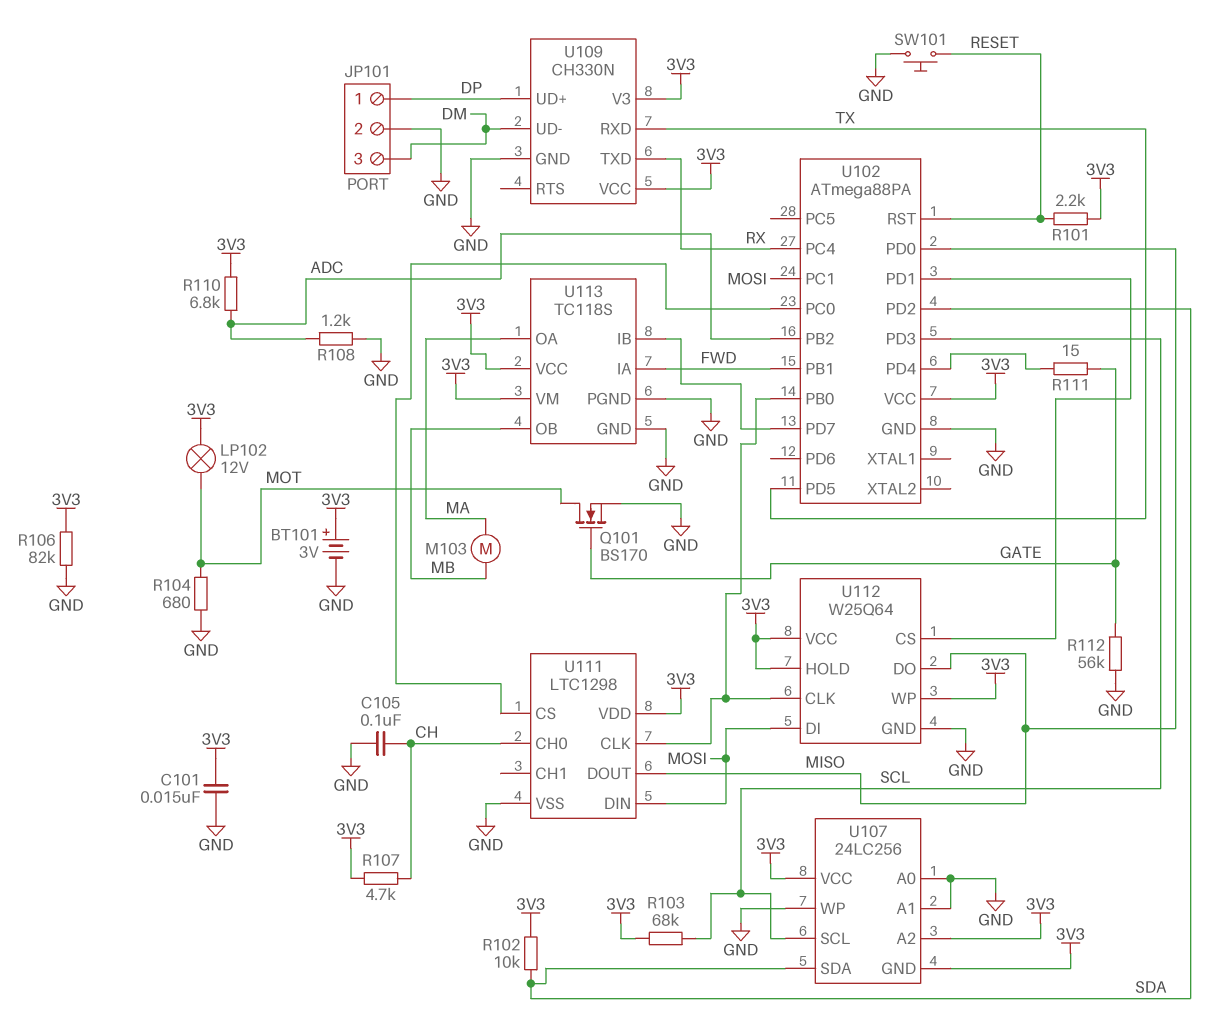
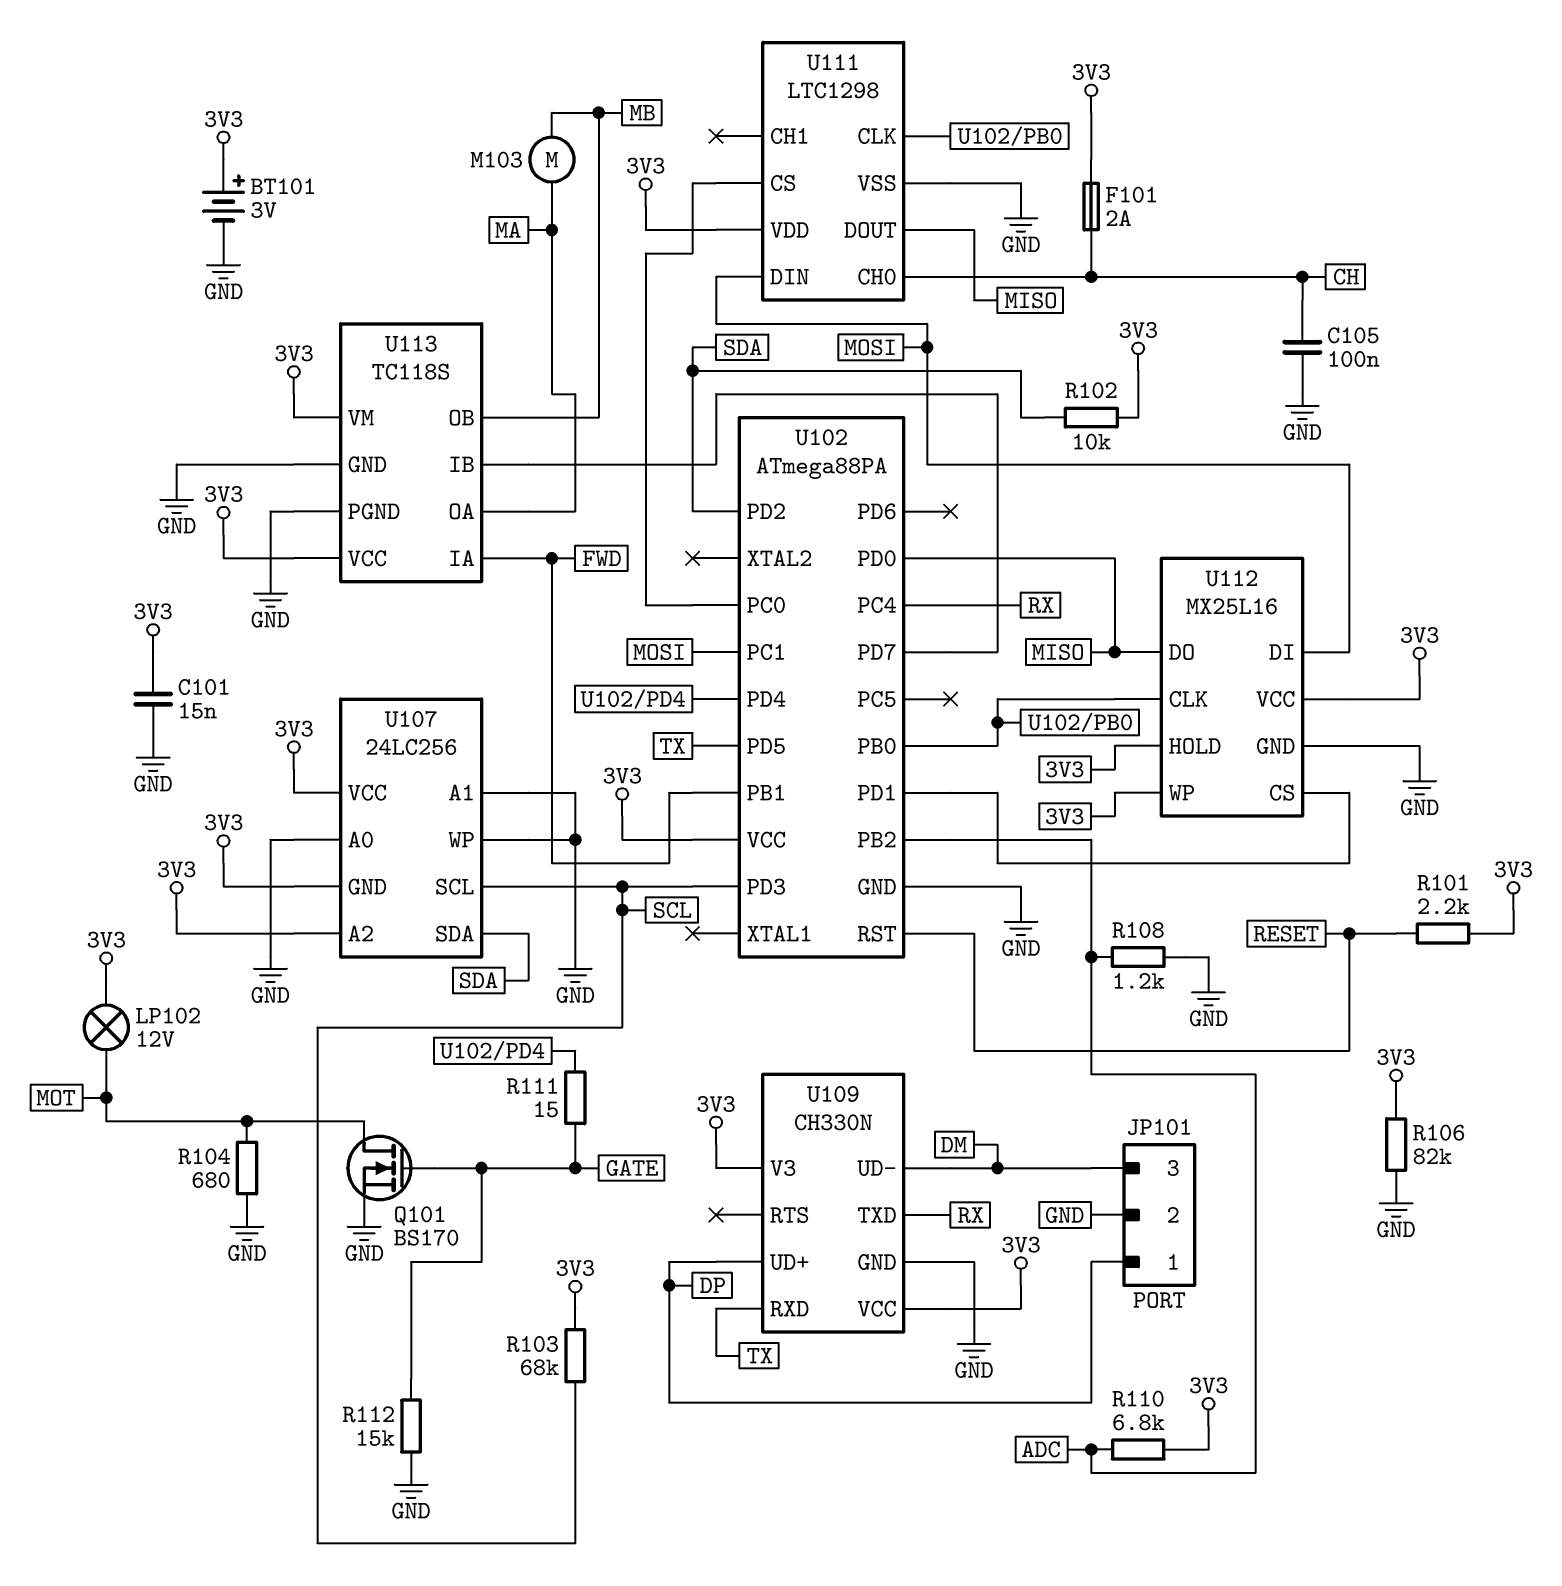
F101: none -> 2A (3V3, CH)
R107: 4.7k (3V3, CH) -> none
R112: 56k (GATE, GND) -> 15k (GATE, GND)
SW101: button (GND, RESET) -> none
U112: W25Q64 -> MX25L16

